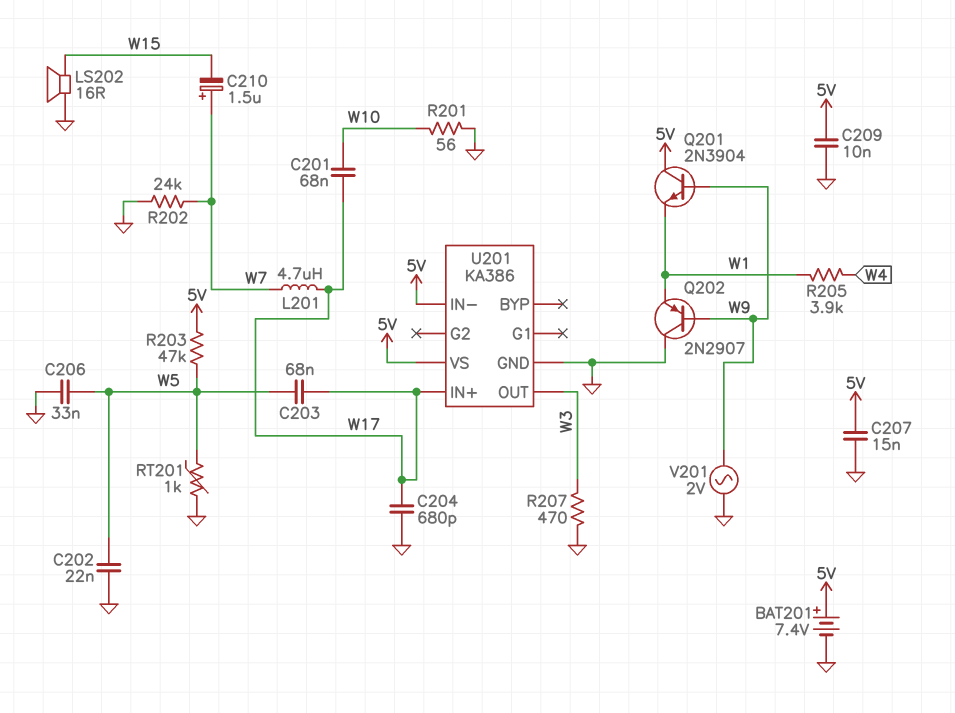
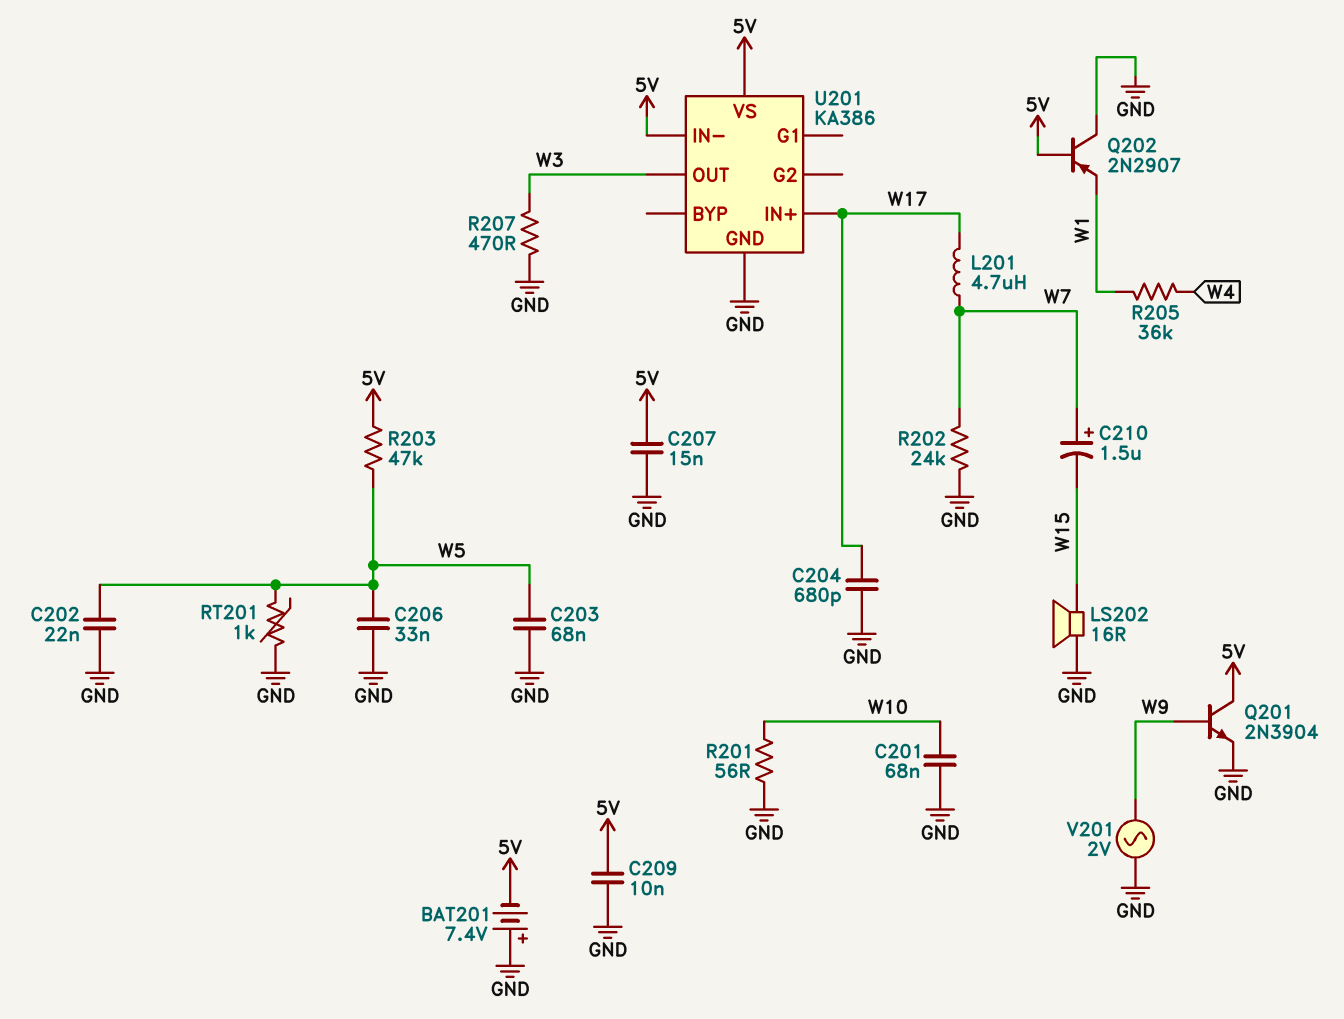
BAT201: 7.4V (plus 5V, minus GND) -> 7.4V (plus GND, minus 5V)
C201: 68nF (W10, W17) -> 68nF (GND, W10)
C203: 68nF (W5, W17) -> 68nF (GND, W5)
Q201: NPN 2N3904 (B W9, C 5V, E W1) -> NPN 2N3904 (B W9, C 5V, E GND)
Q202: PNP 2N2907 (B W9, C GND, E W1) -> PNP 2N2907 (B 5V, C GND, E W1)
R205: 3.9k (W1, W4) -> 36k (W1, W4)

